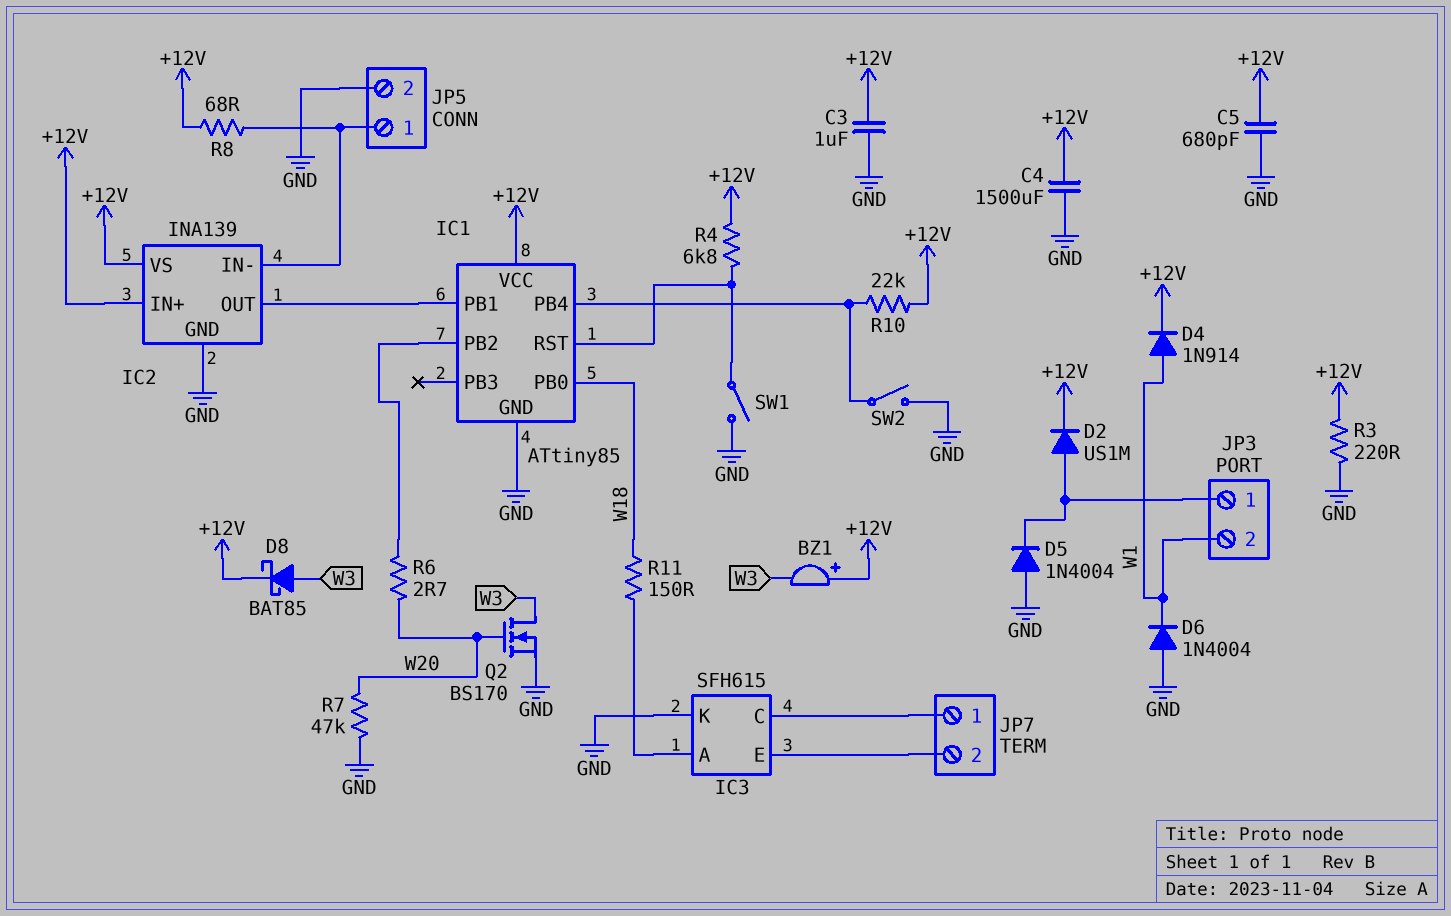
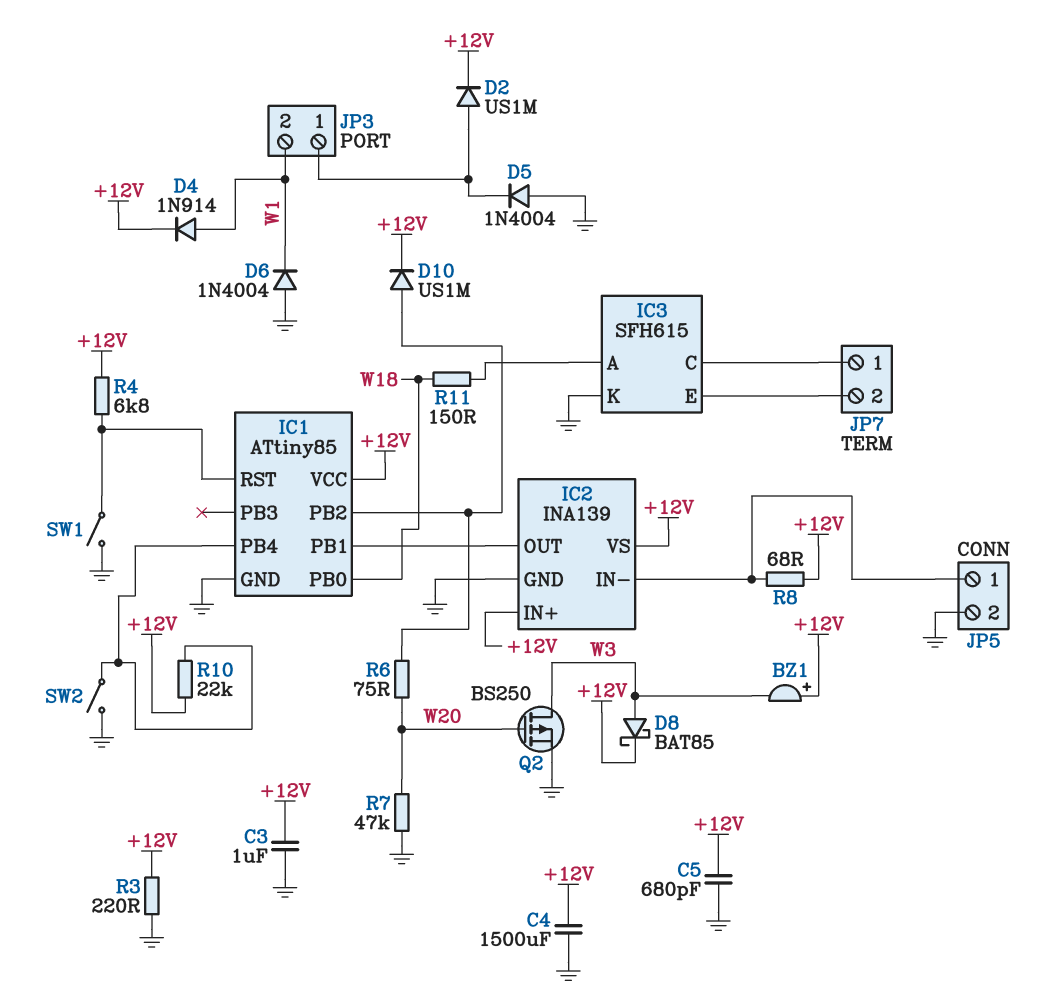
D10: none -> diode US1M (A IC1/PB2, K +12V)
Q2: NMOS BS170 (G W20, D W3, S GND) -> PMOS BS250 (G W20, D W3, S GND)
R6: 2.7 (IC1/PB2, W20) -> 75 (IC1/PB2, W20)

